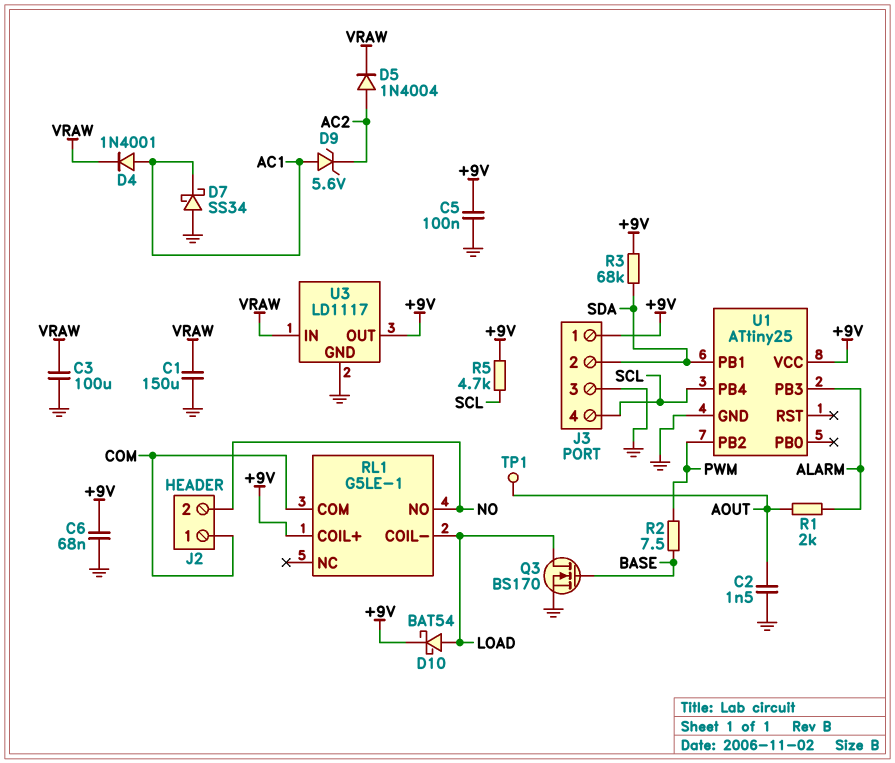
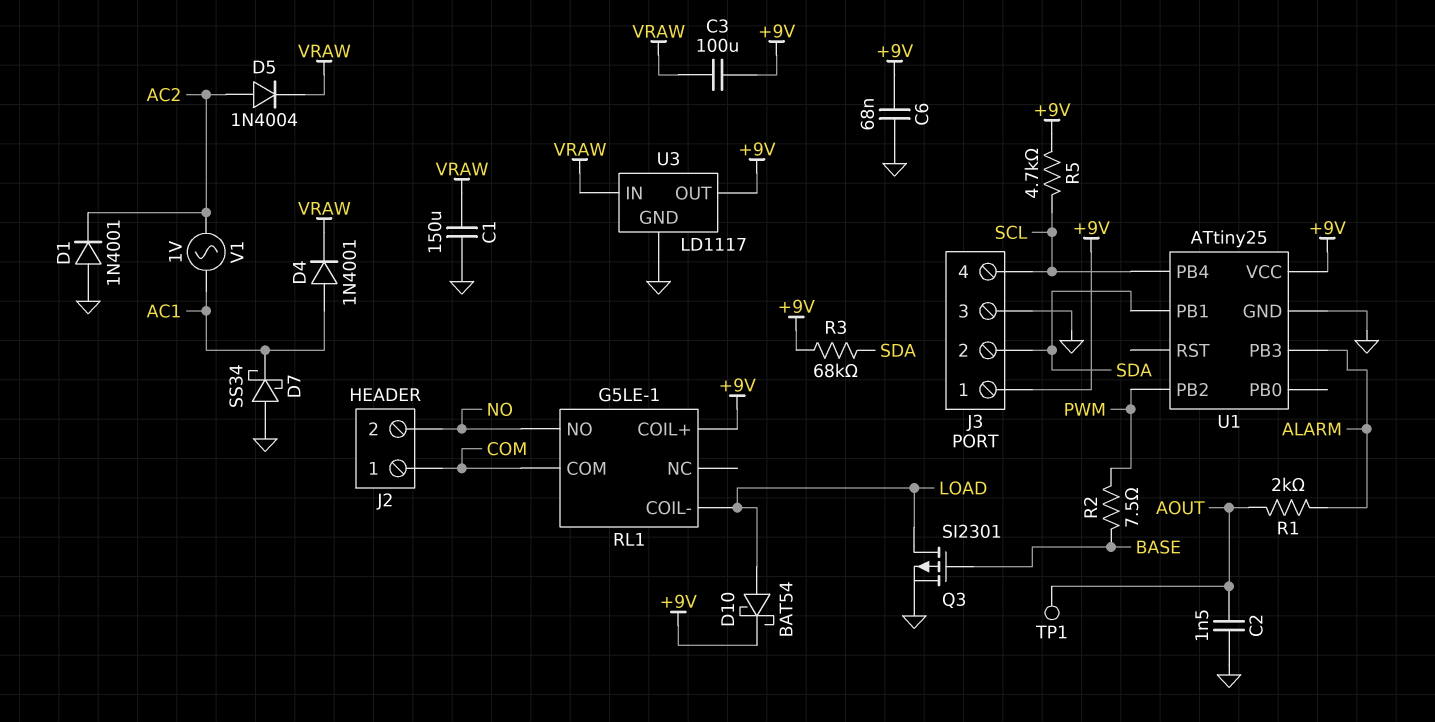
C3: 100uF (GND, VRAW) -> 100uF (+9V, VRAW)
C5: 100nF (+9V, GND) -> none
D1: none -> diode 1N4001 (A GND, K AC2)
D9: zener 5.6V (A AC1, K AC2) -> none
Q3: NMOS BS170 (G BASE, D LOAD, S GND) -> PMOS SI2301 (G BASE, D LOAD, S GND)
V1: none -> AC 1V (AC1, AC2)

